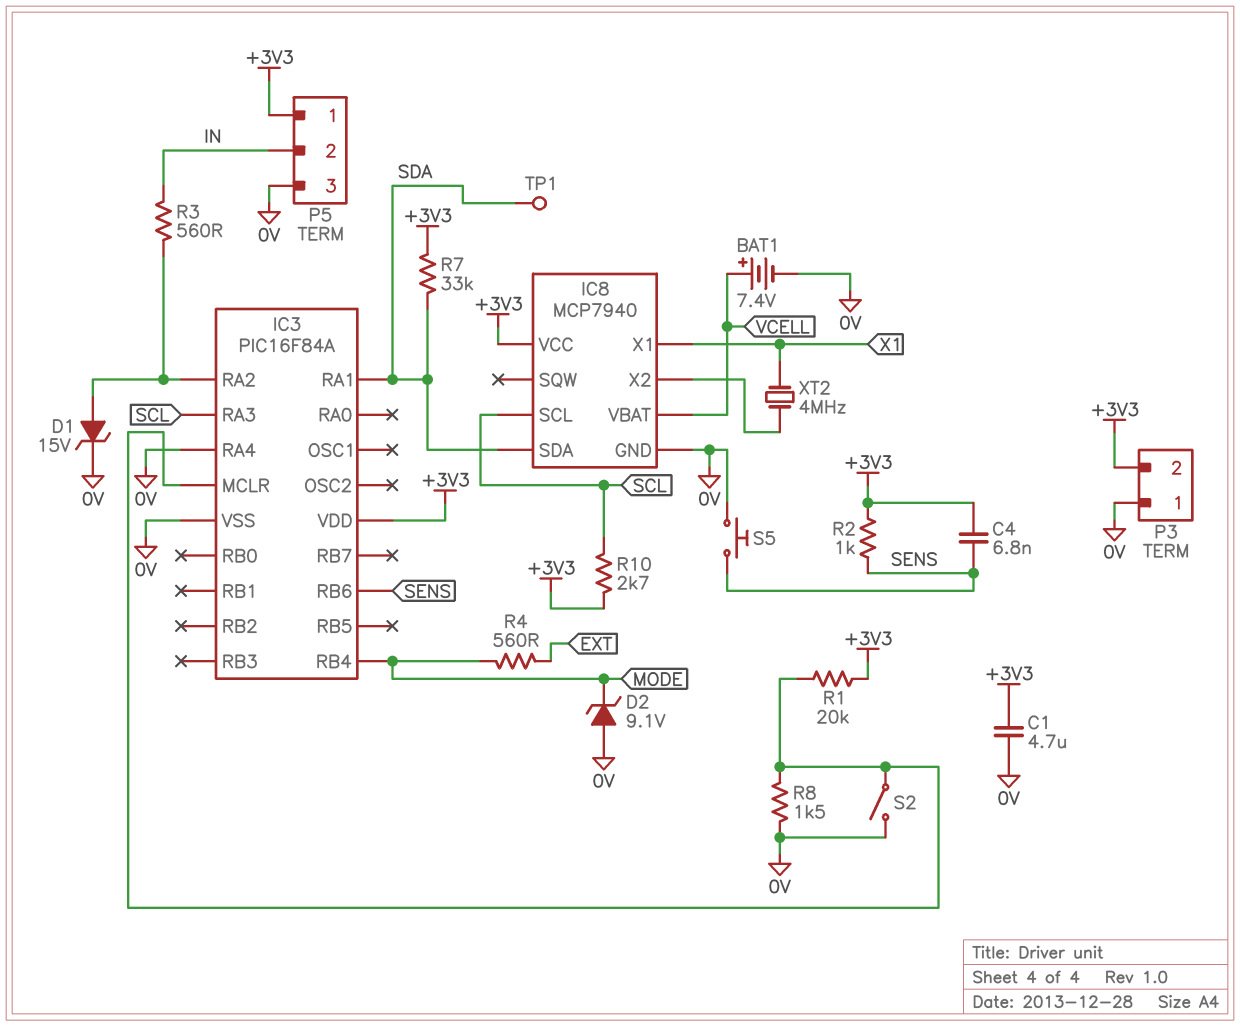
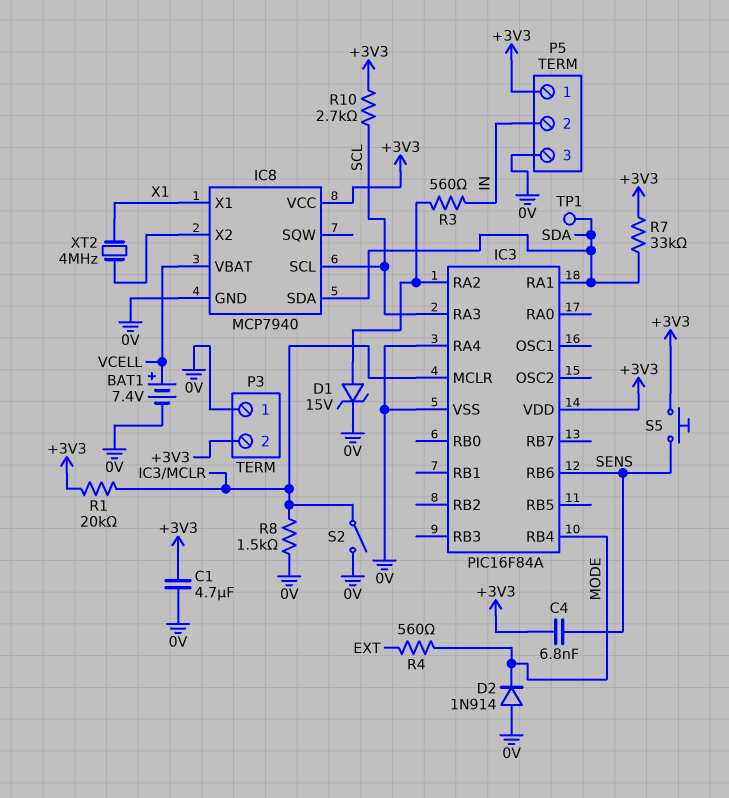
D2: zener 9.1V (A 0V, K MODE) -> diode 1N914 (A 0V, K MODE)
R2: 1k (+3V3, SENS) -> none
S5: button (0V, SENS) -> button (+3V3, SENS)

